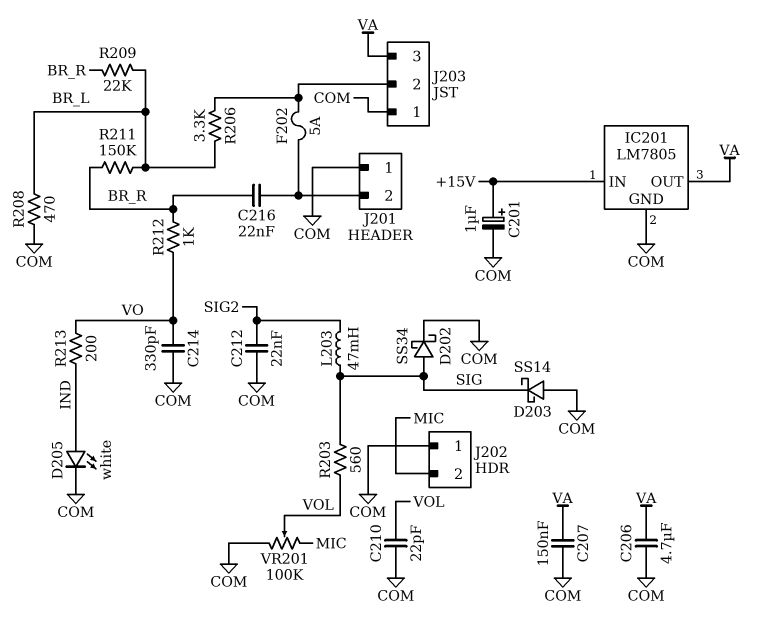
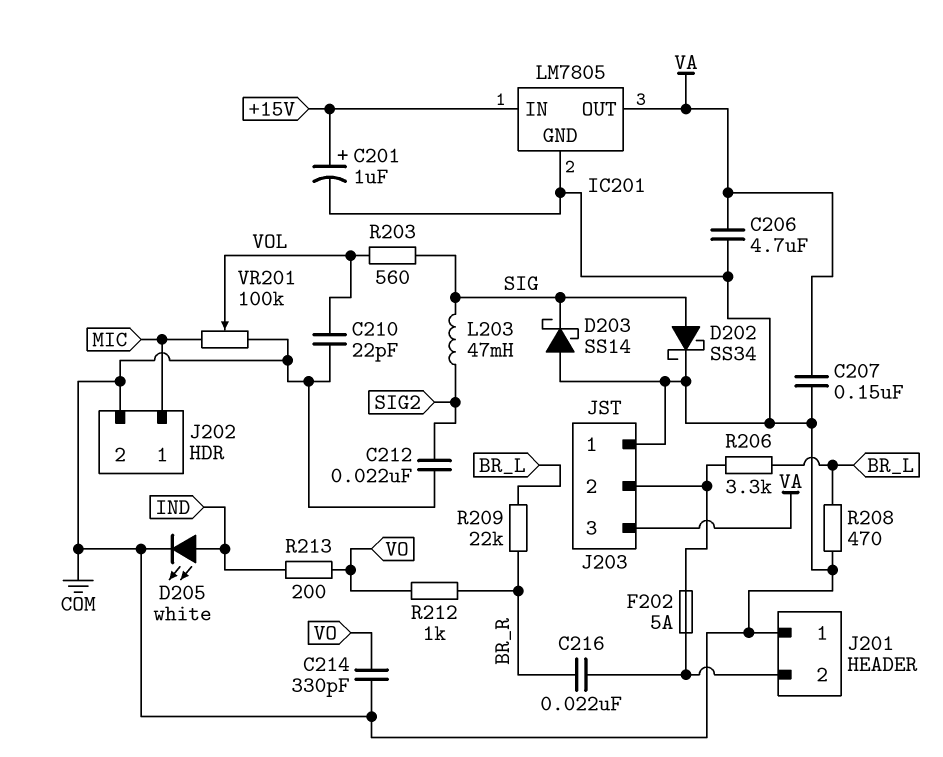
J202 pin 1: COM -> MIC
J202 pin 2: MIC -> COM
R211: 150k (BR_L, BR_R) -> none

